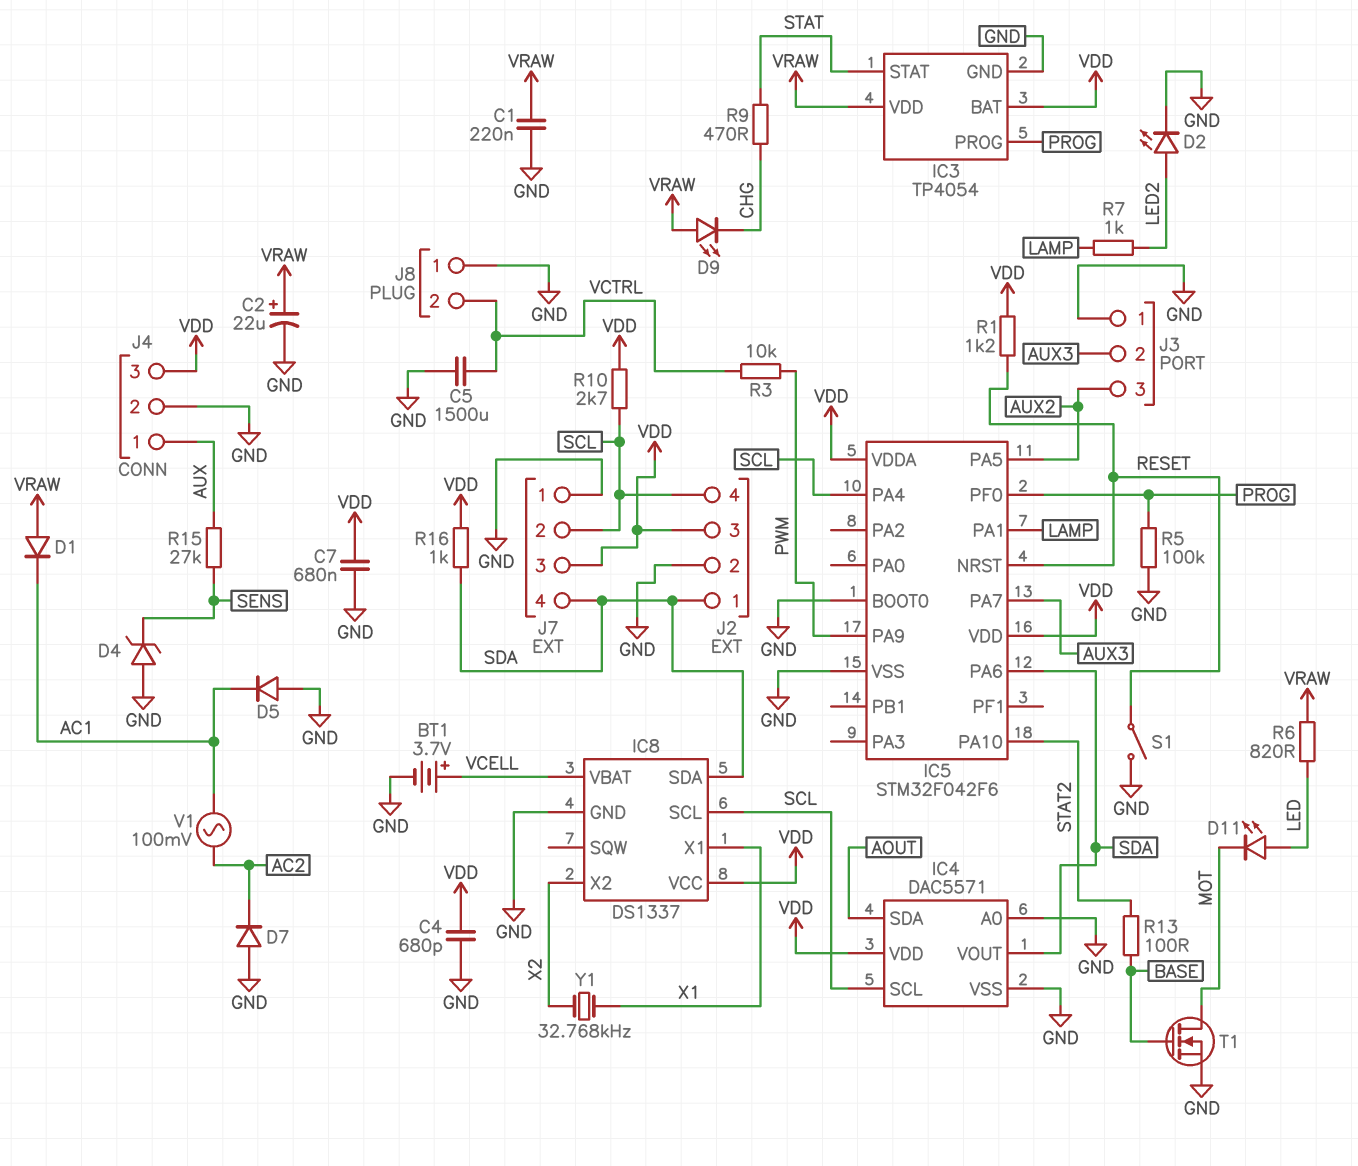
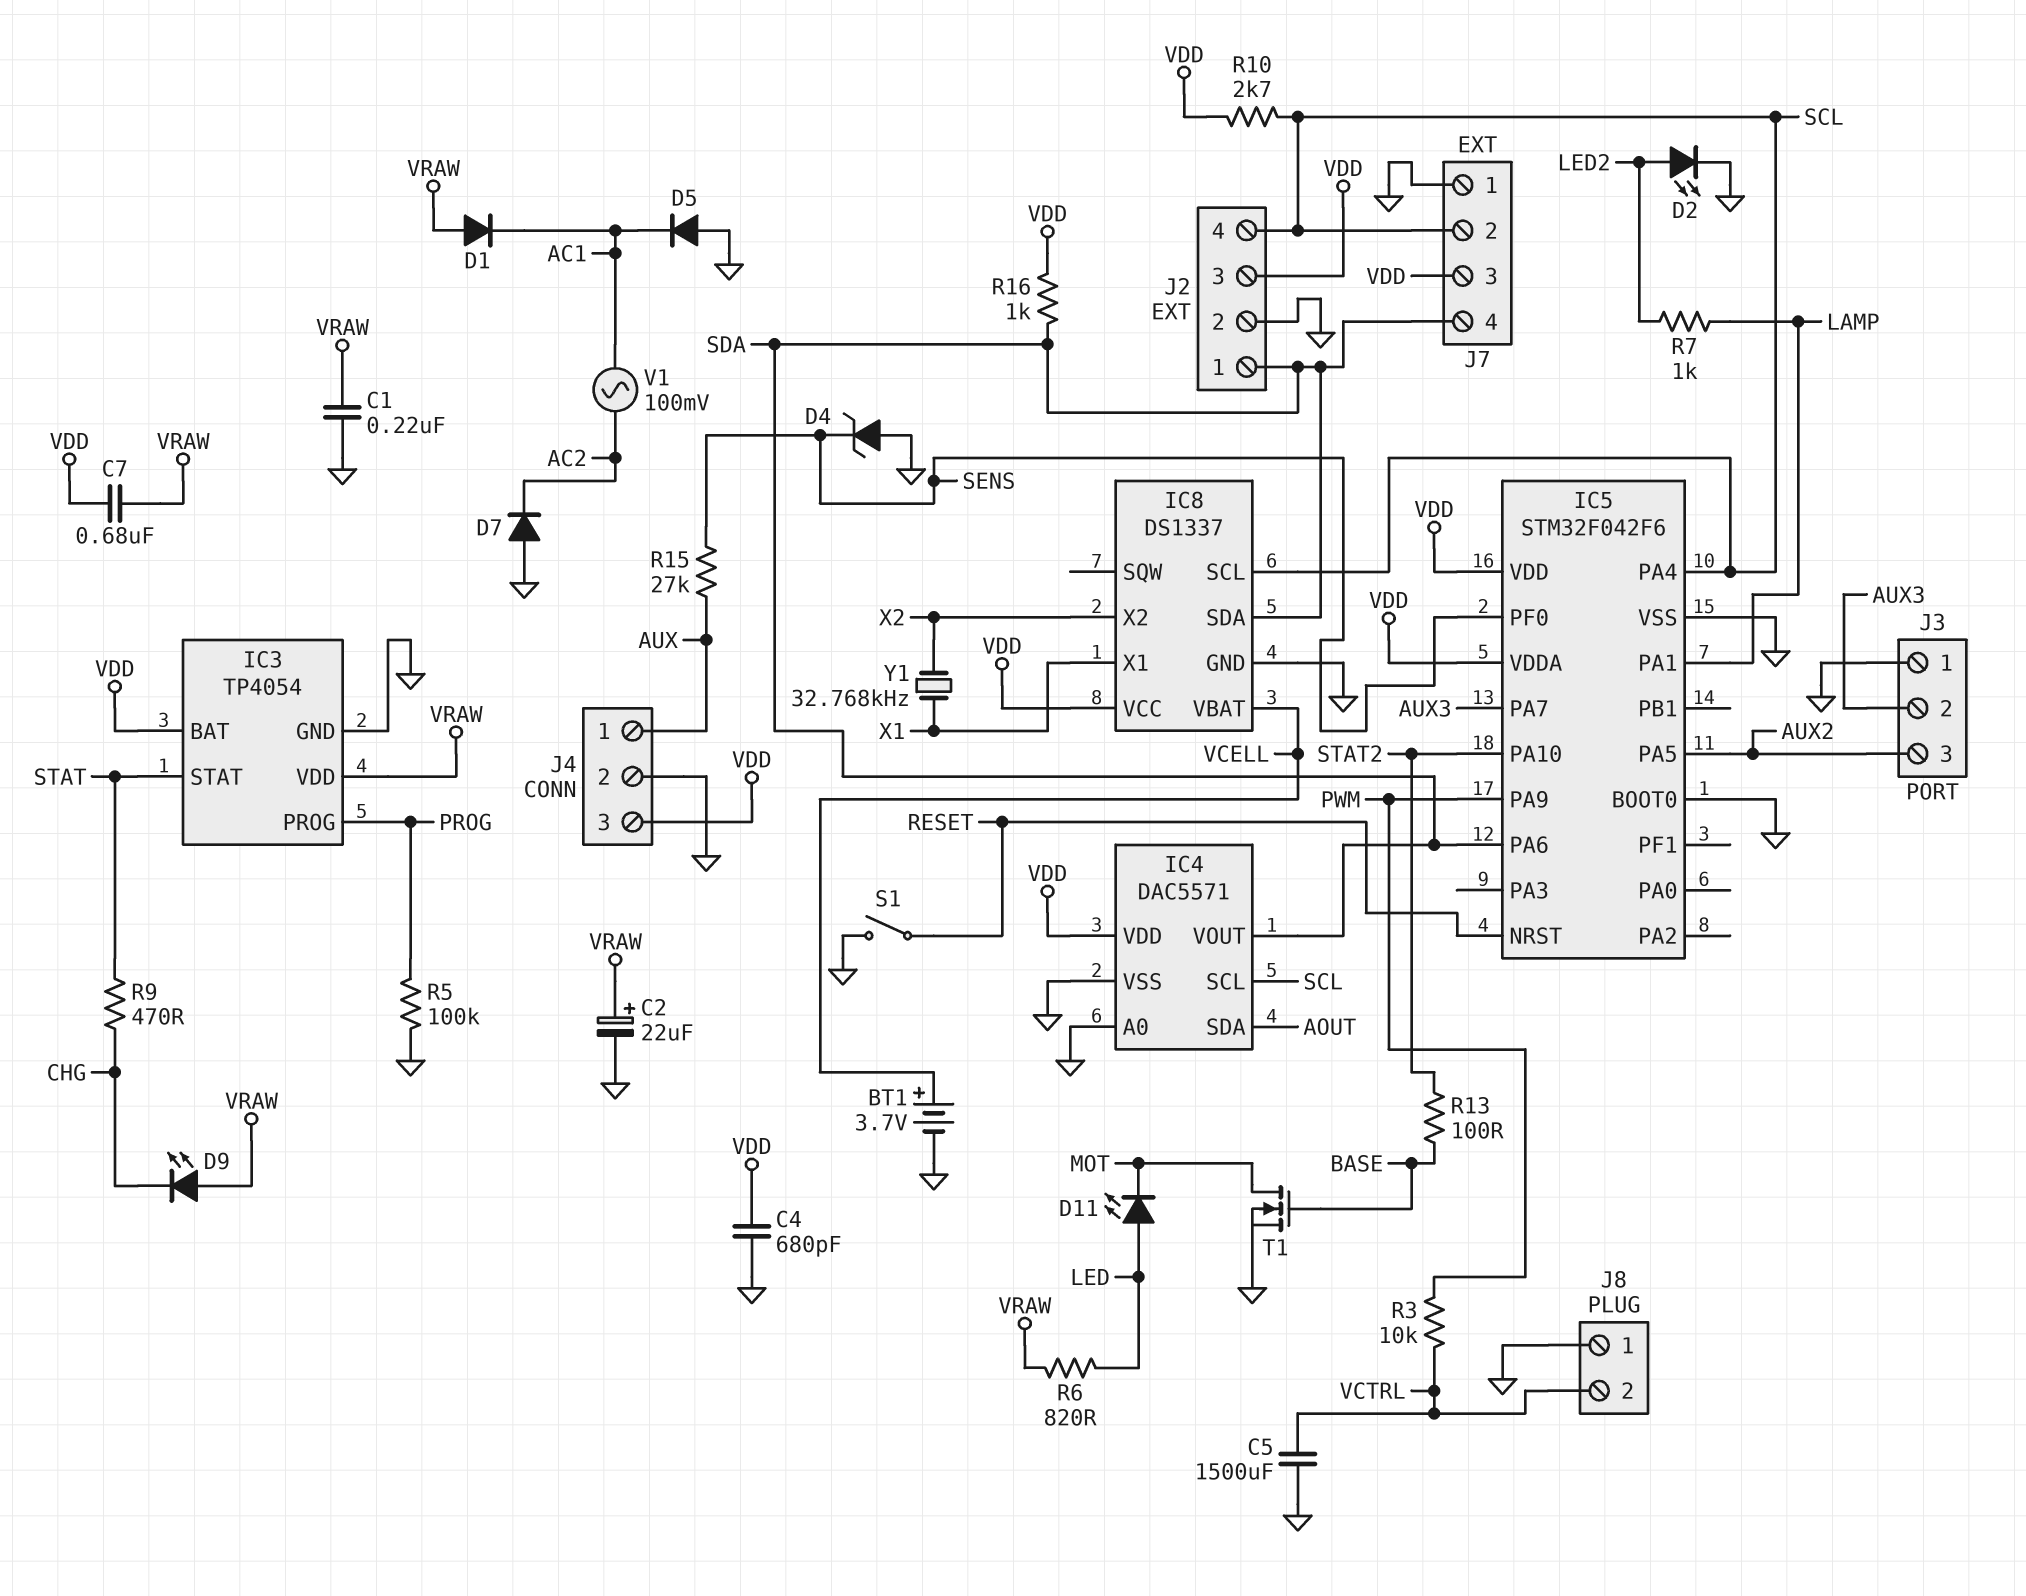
C7: 680nF (GND, VDD) -> 680nF (VDD, VRAW)
IC5 pin PF0: PROG -> SENS
R1: 1.2k (RESET, VDD) -> none

